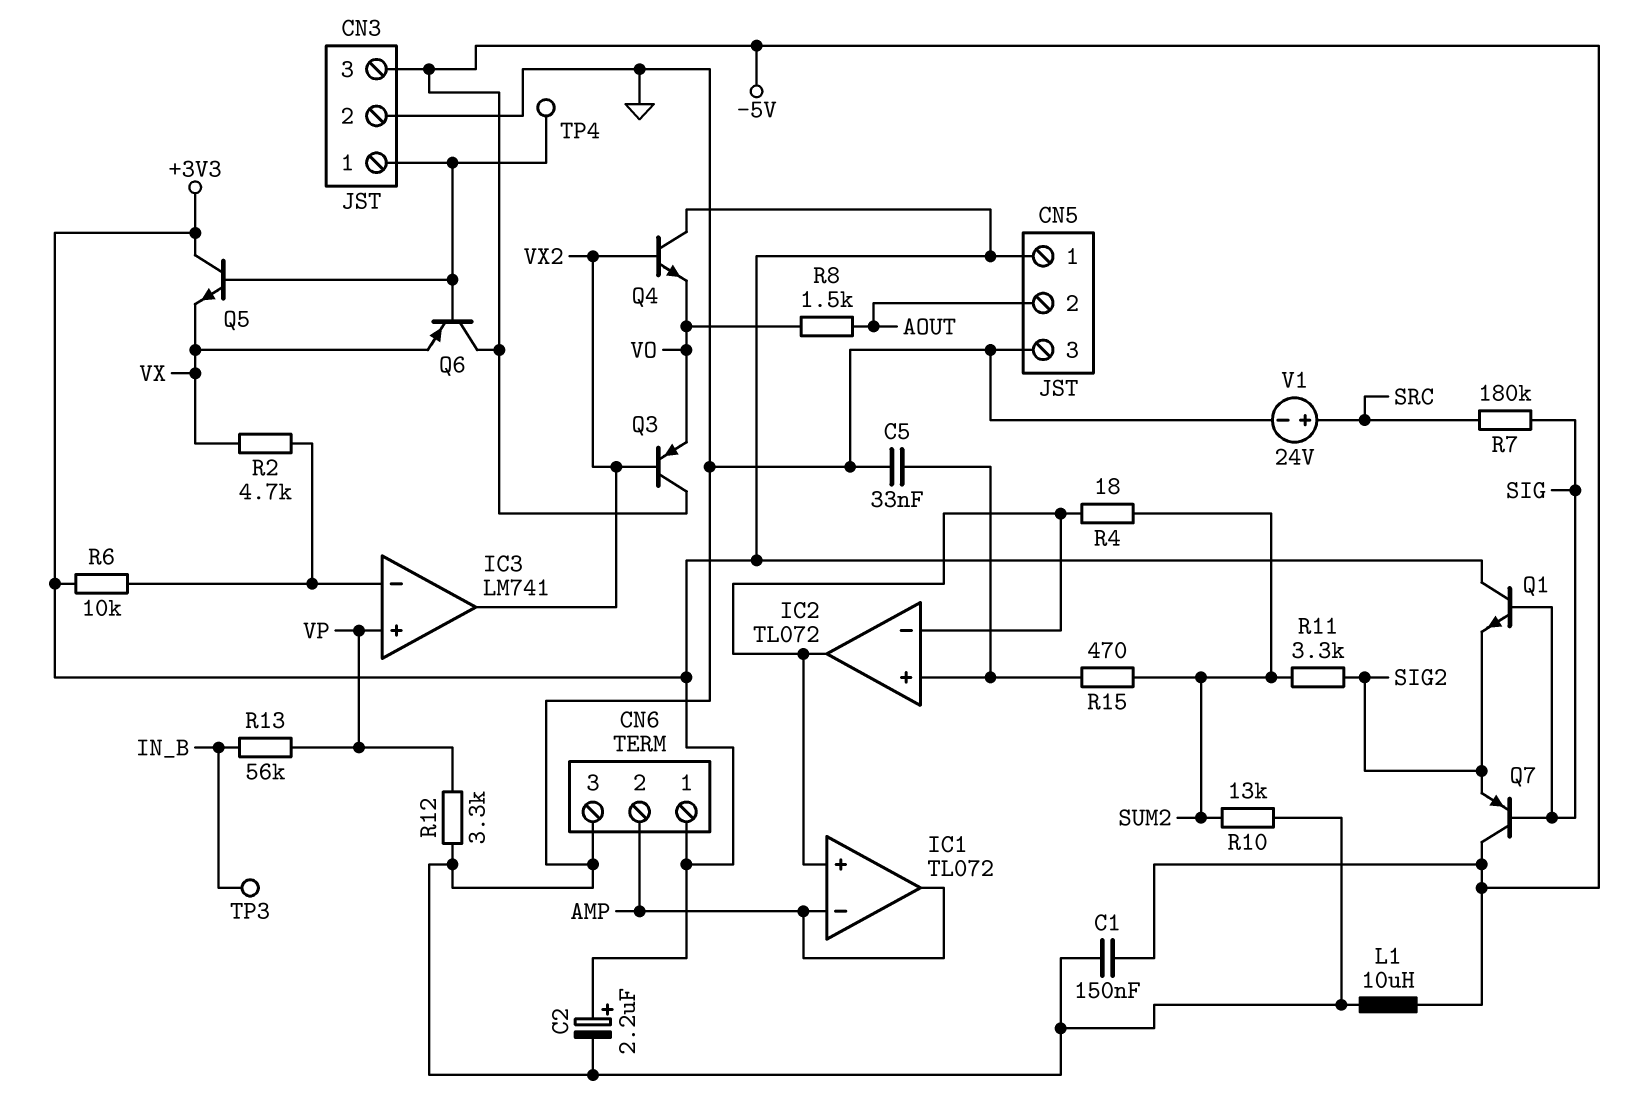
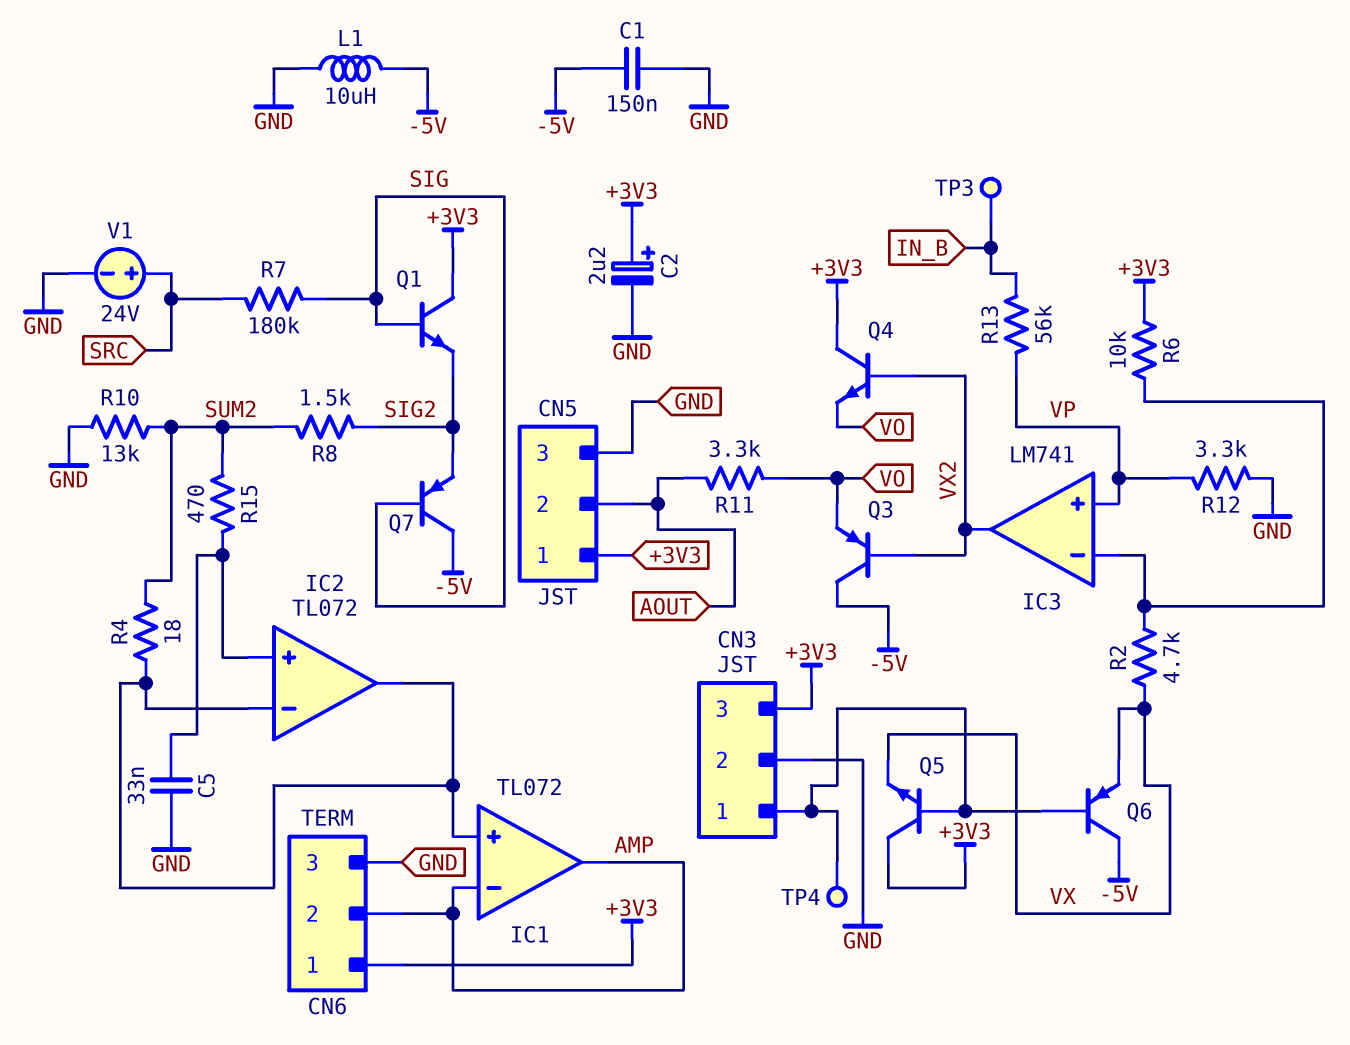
CN3 pin 3: -5V -> +3V3
R8: 1.5k (AOUT, VO) -> 1.5k (SIG2, SUM2)
R11: 3.3k (SIG2, SUM2) -> 3.3k (AOUT, VO)

